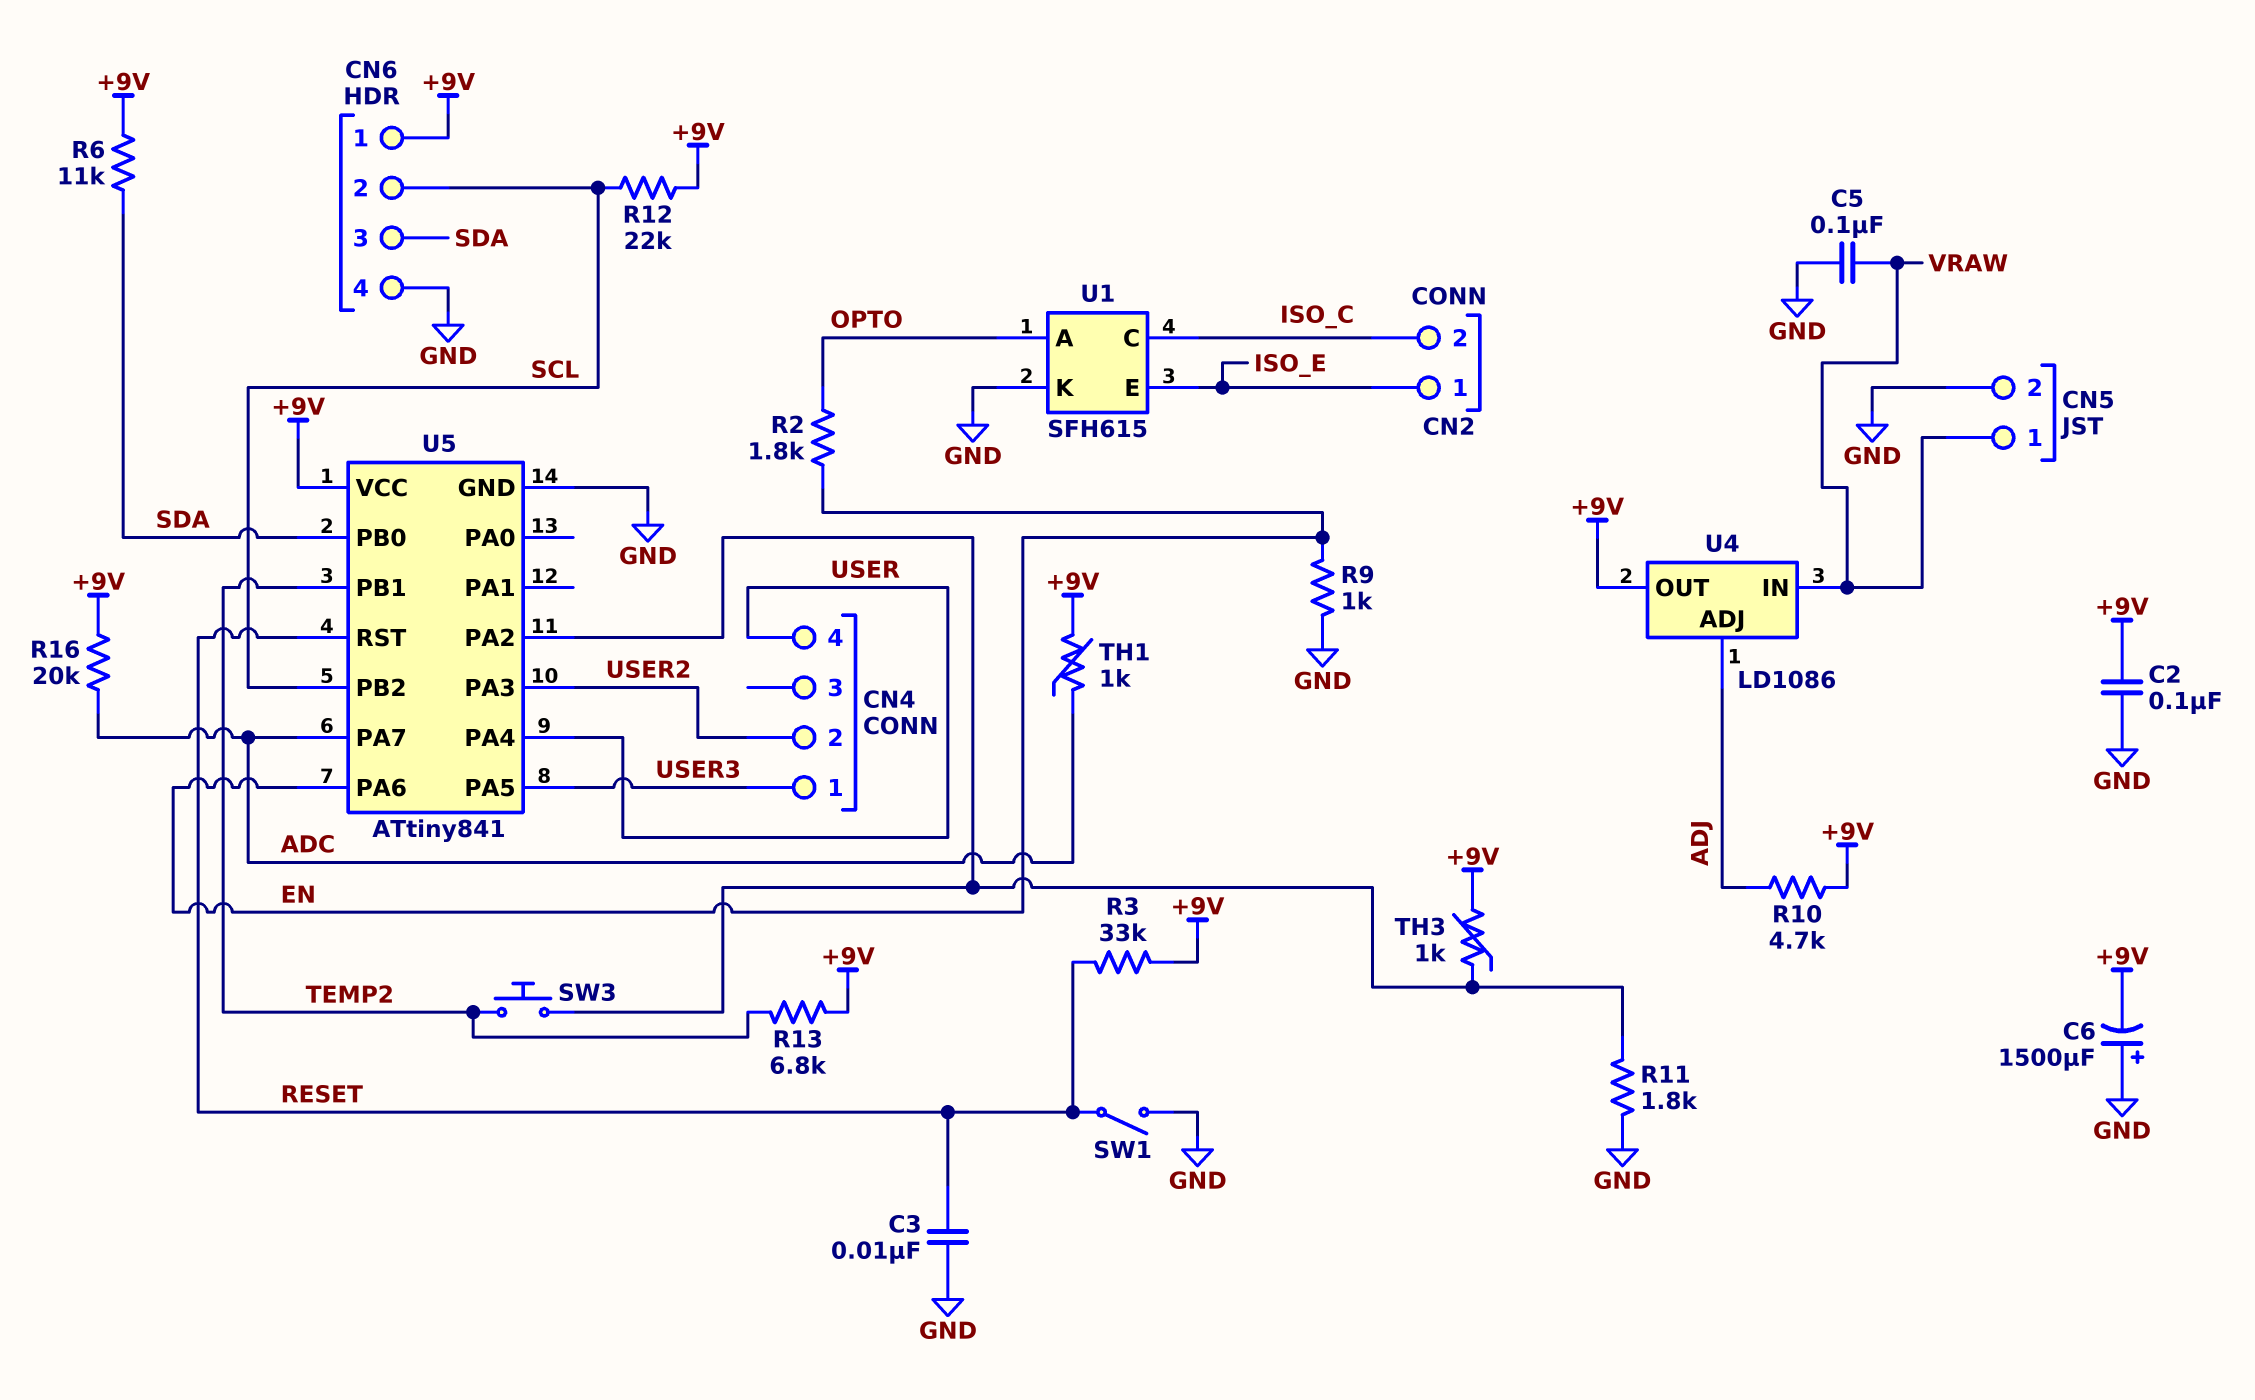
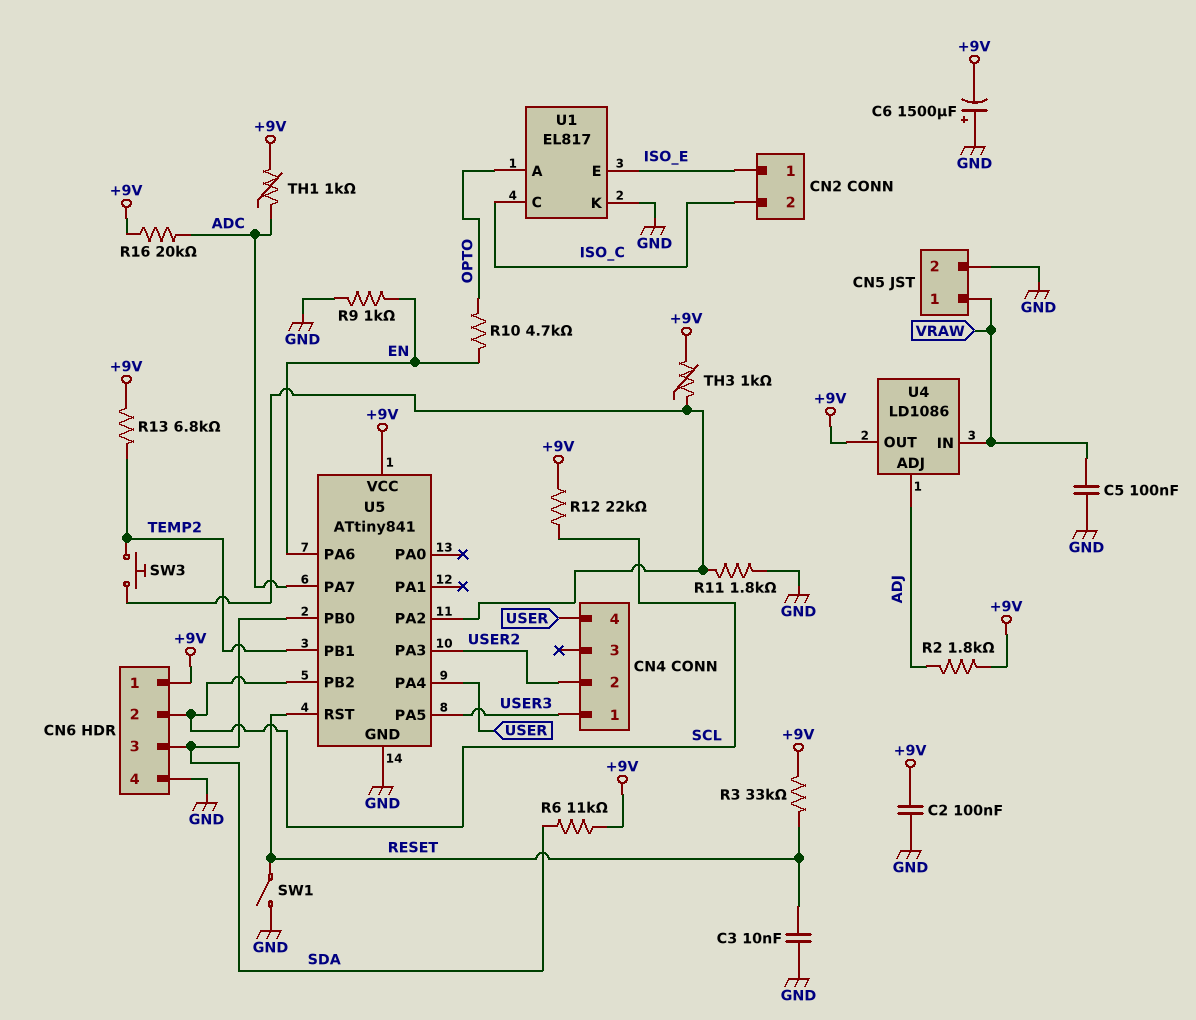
R2: 1.8k (EN, OPTO) -> 1.8k (+9V, ADJ)
R10: 4.7k (+9V, ADJ) -> 4.7k (EN, OPTO)
U1: SFH615 -> EL817

